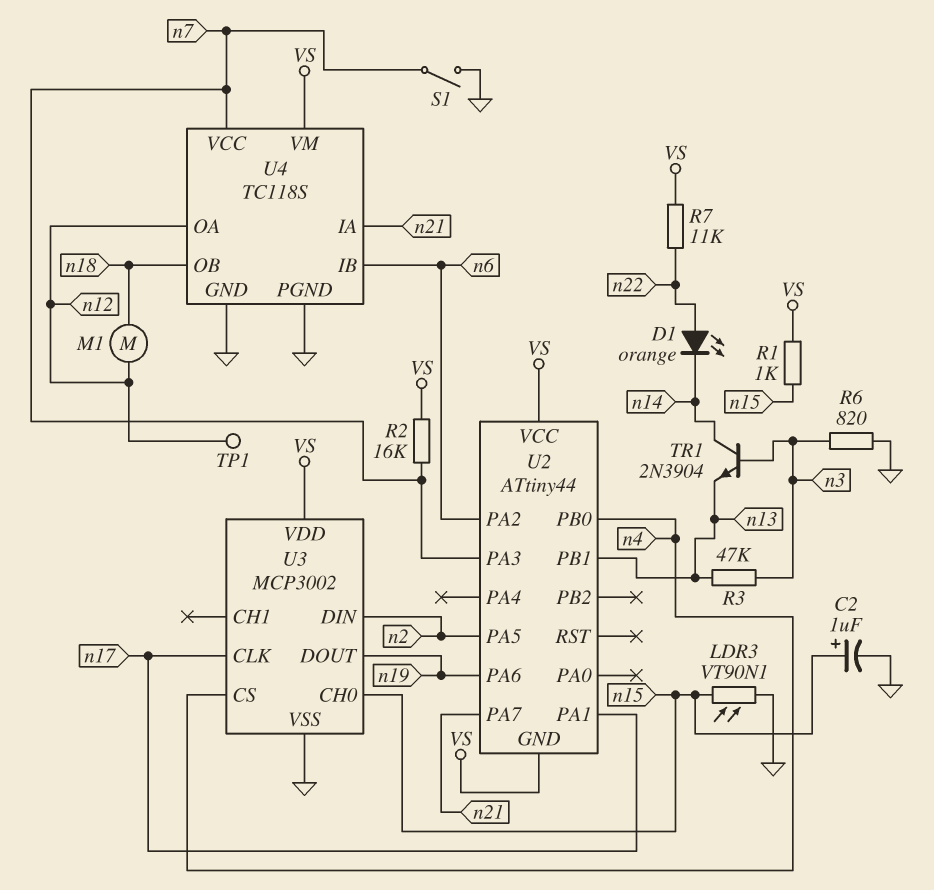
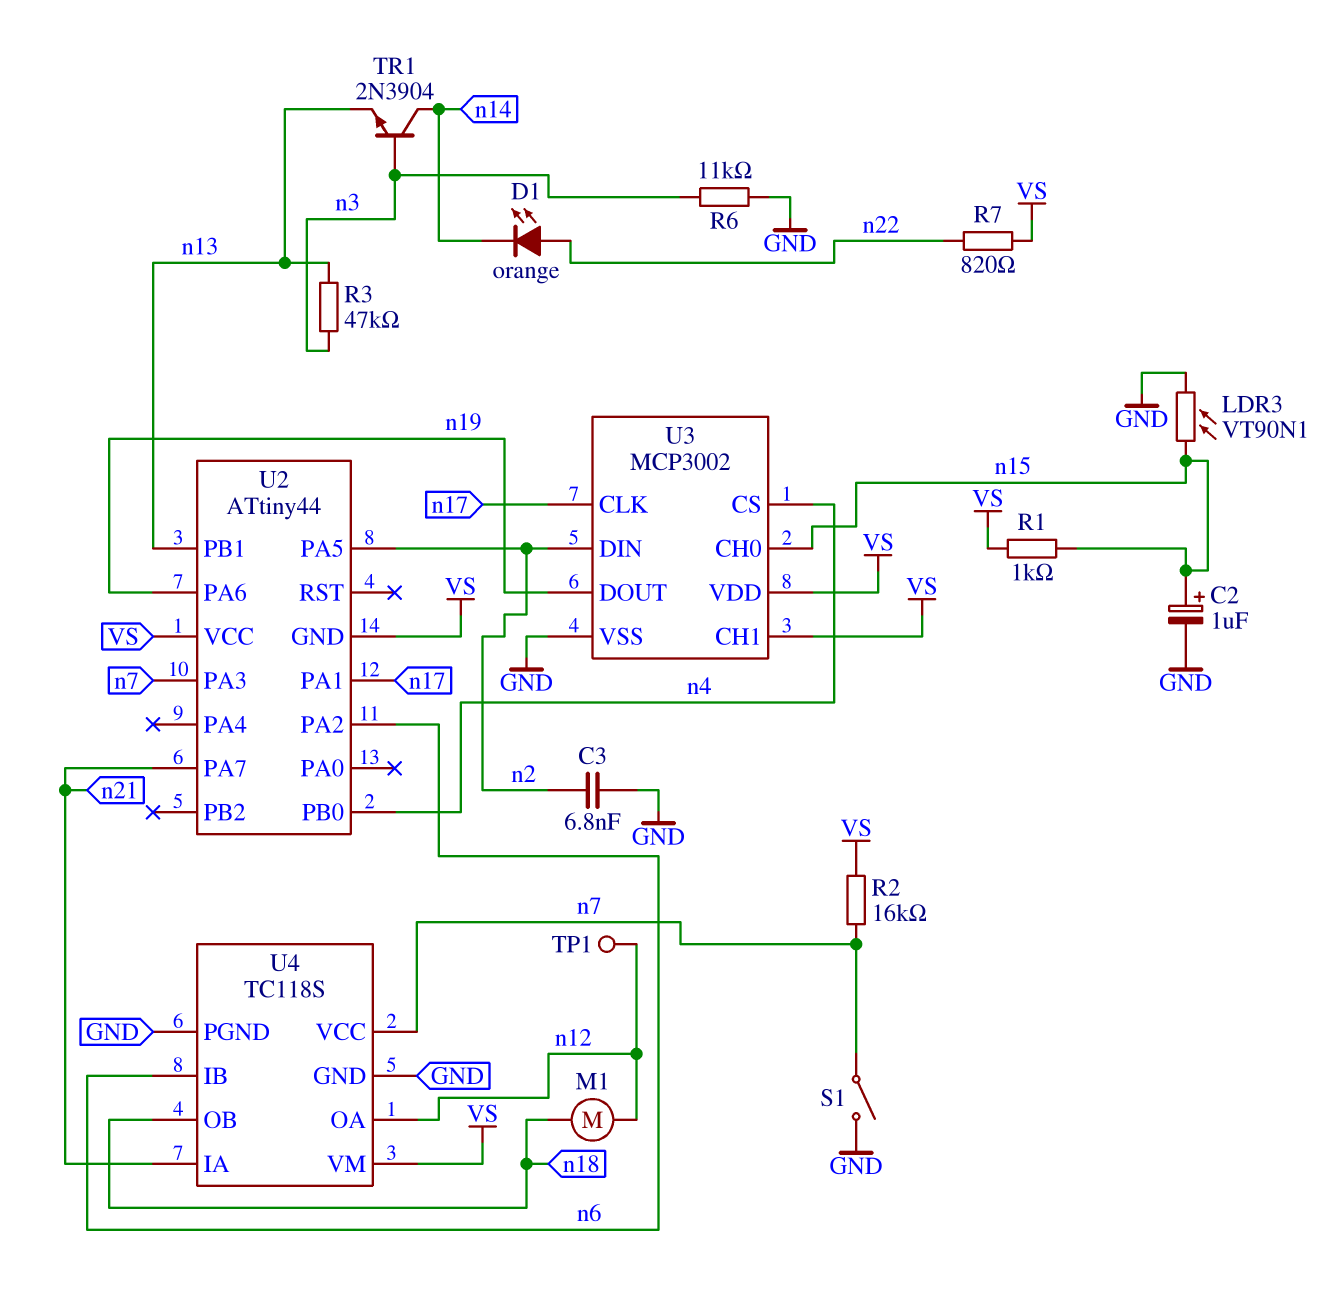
C3: none -> 6.8nF (GND, n2)
R6: 820 (GND, n3) -> 11k (GND, n3)
R7: 11k (VS, n22) -> 820 (VS, n22)
U3 pin CH1: none -> VS

